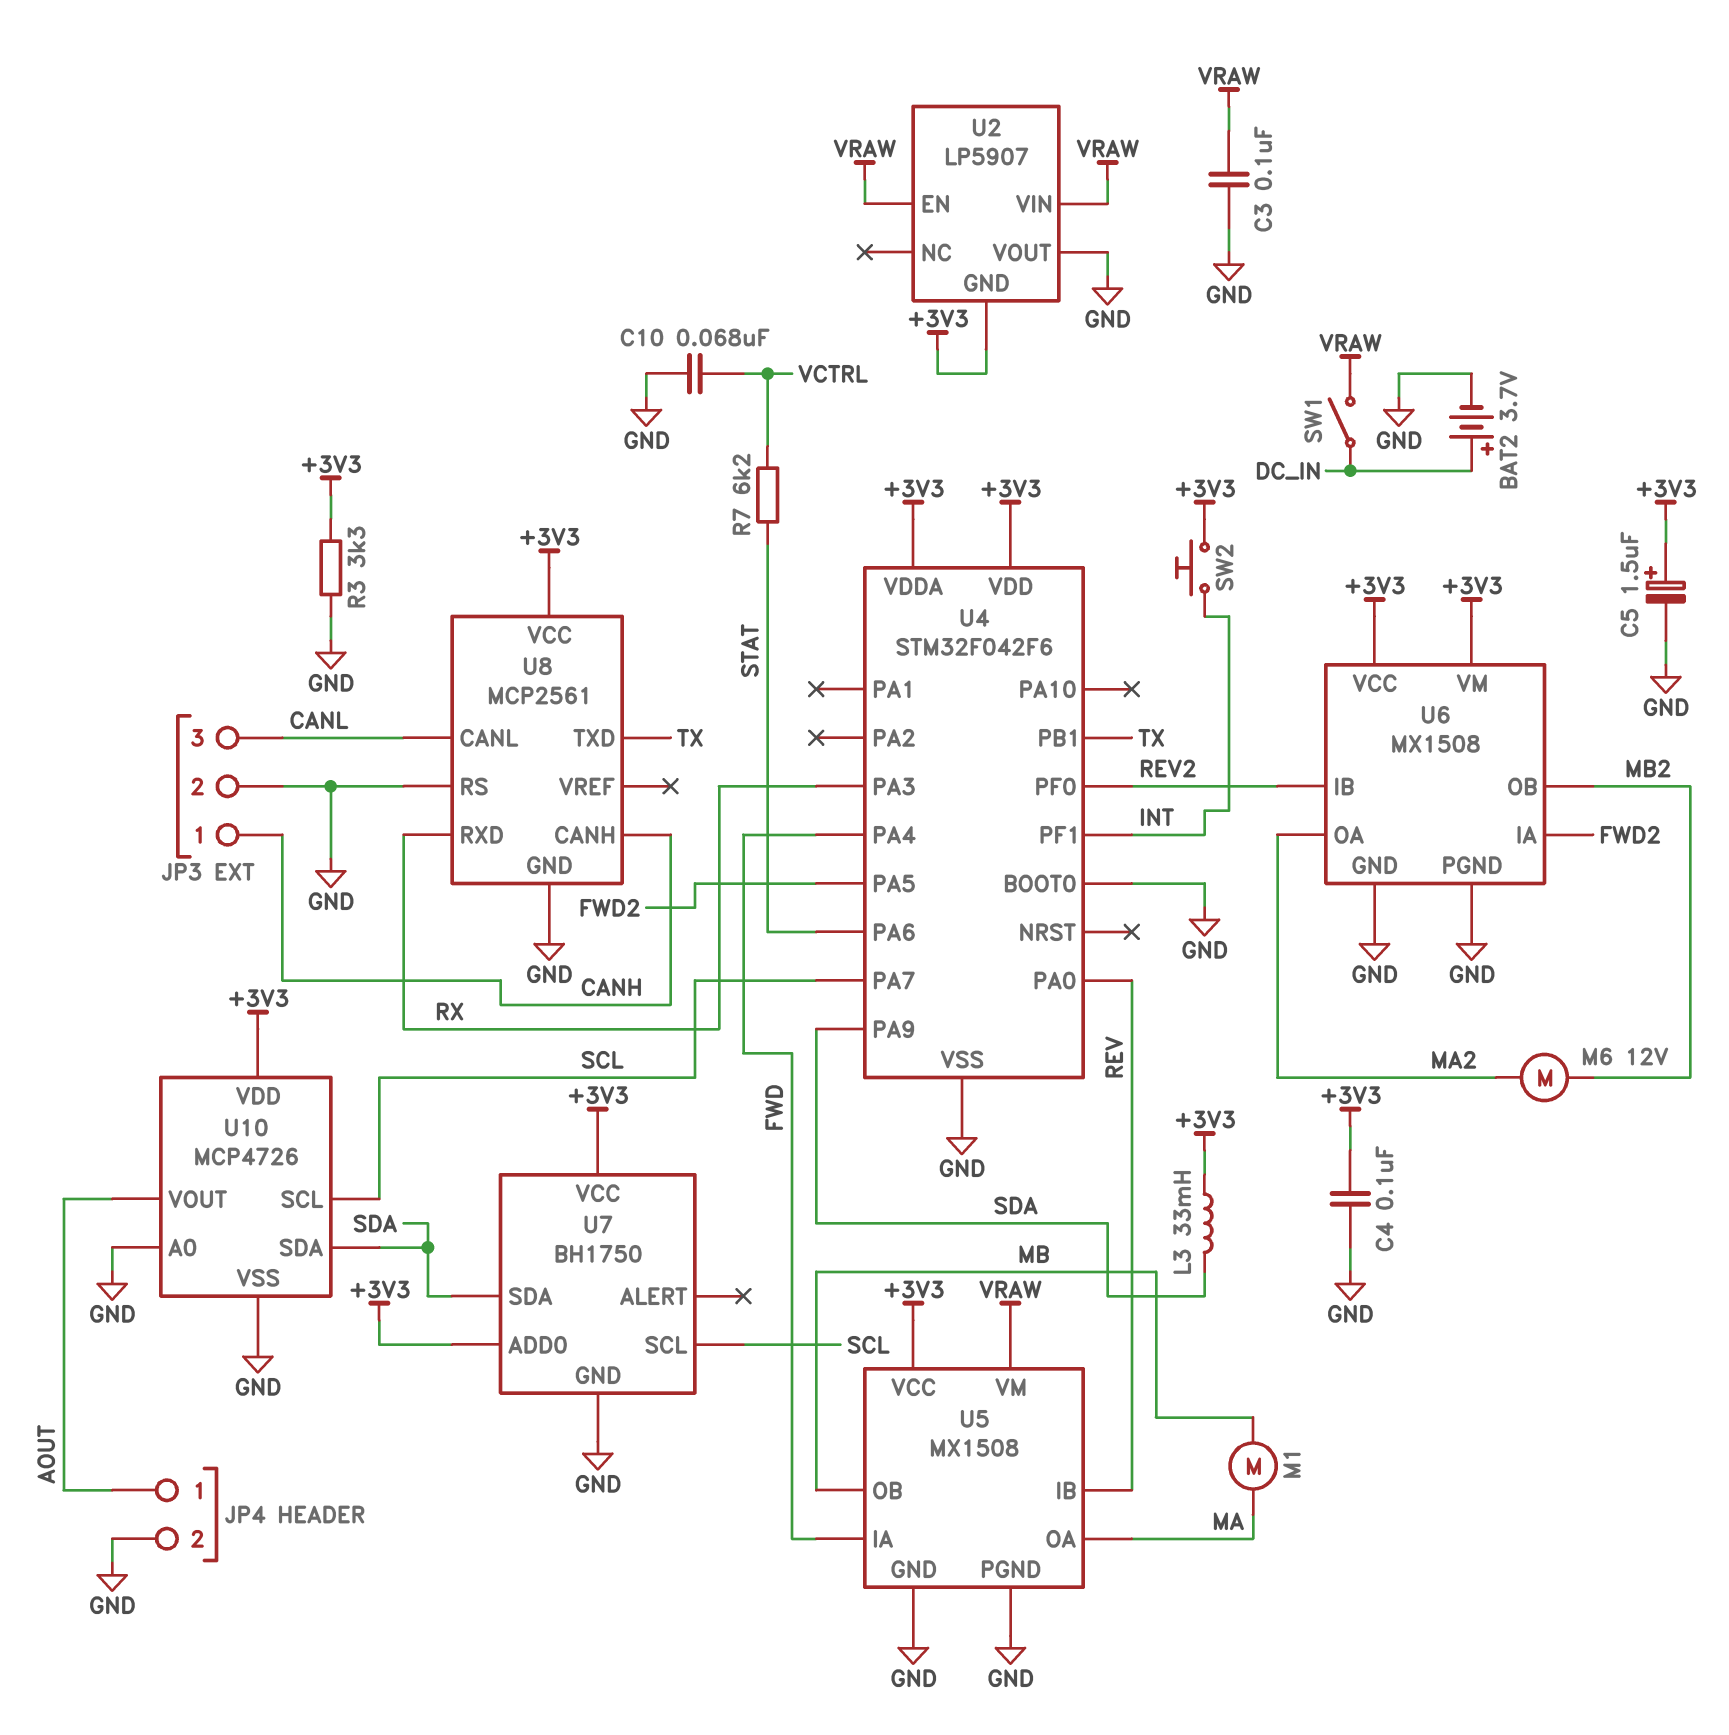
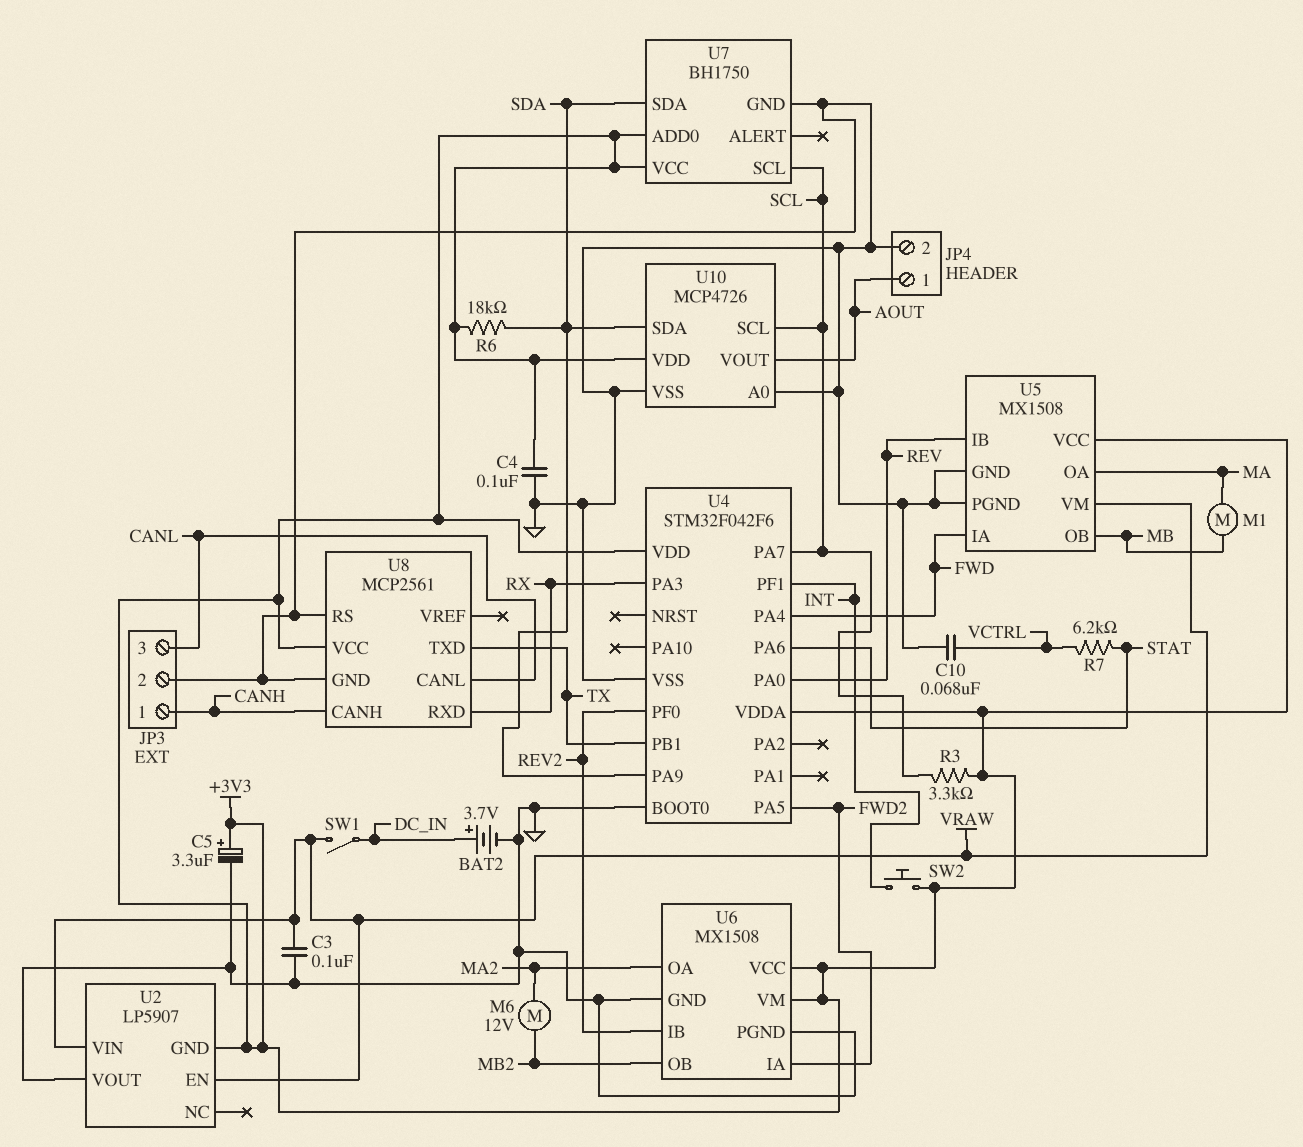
C5: 1.5uF (plus +3V3, minus GND) -> 3.3uF (plus +3V3, minus GND)
L3: 33mH (+3V3, SDA) -> none
R3: 3.3k (+3V3, GND) -> 3.3k (+3V3, SCL)
R6: none -> 18k (+3V3, SDA)

